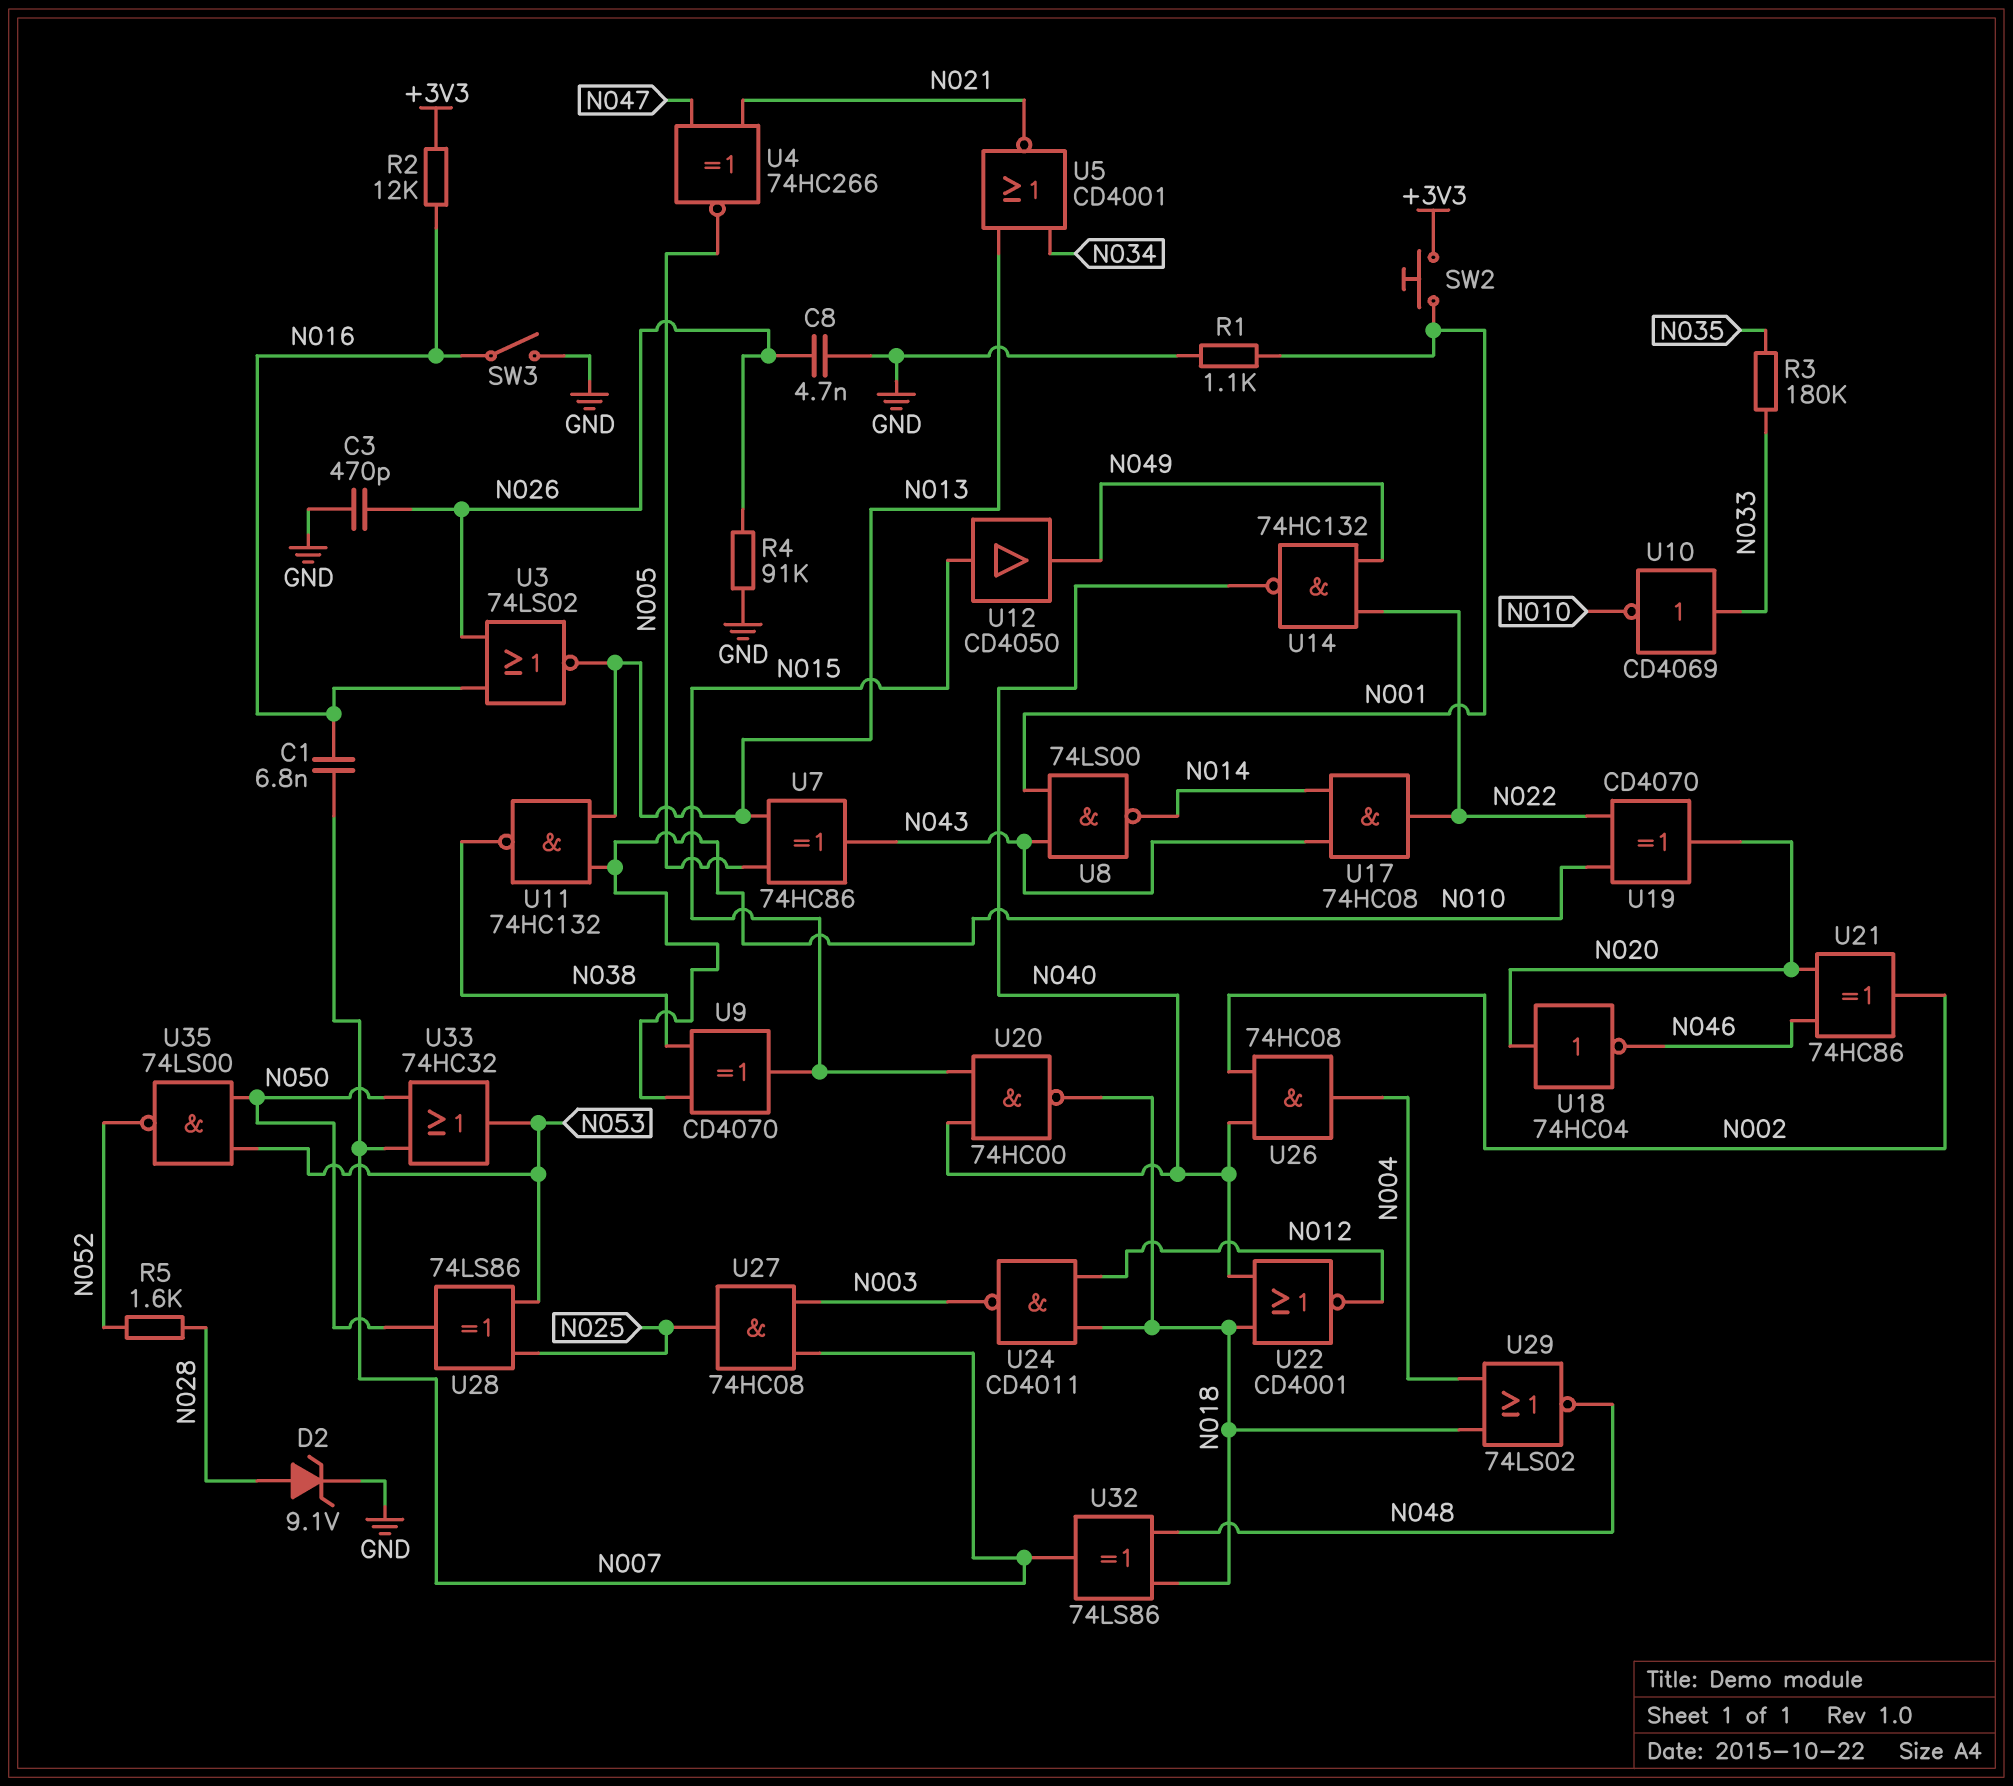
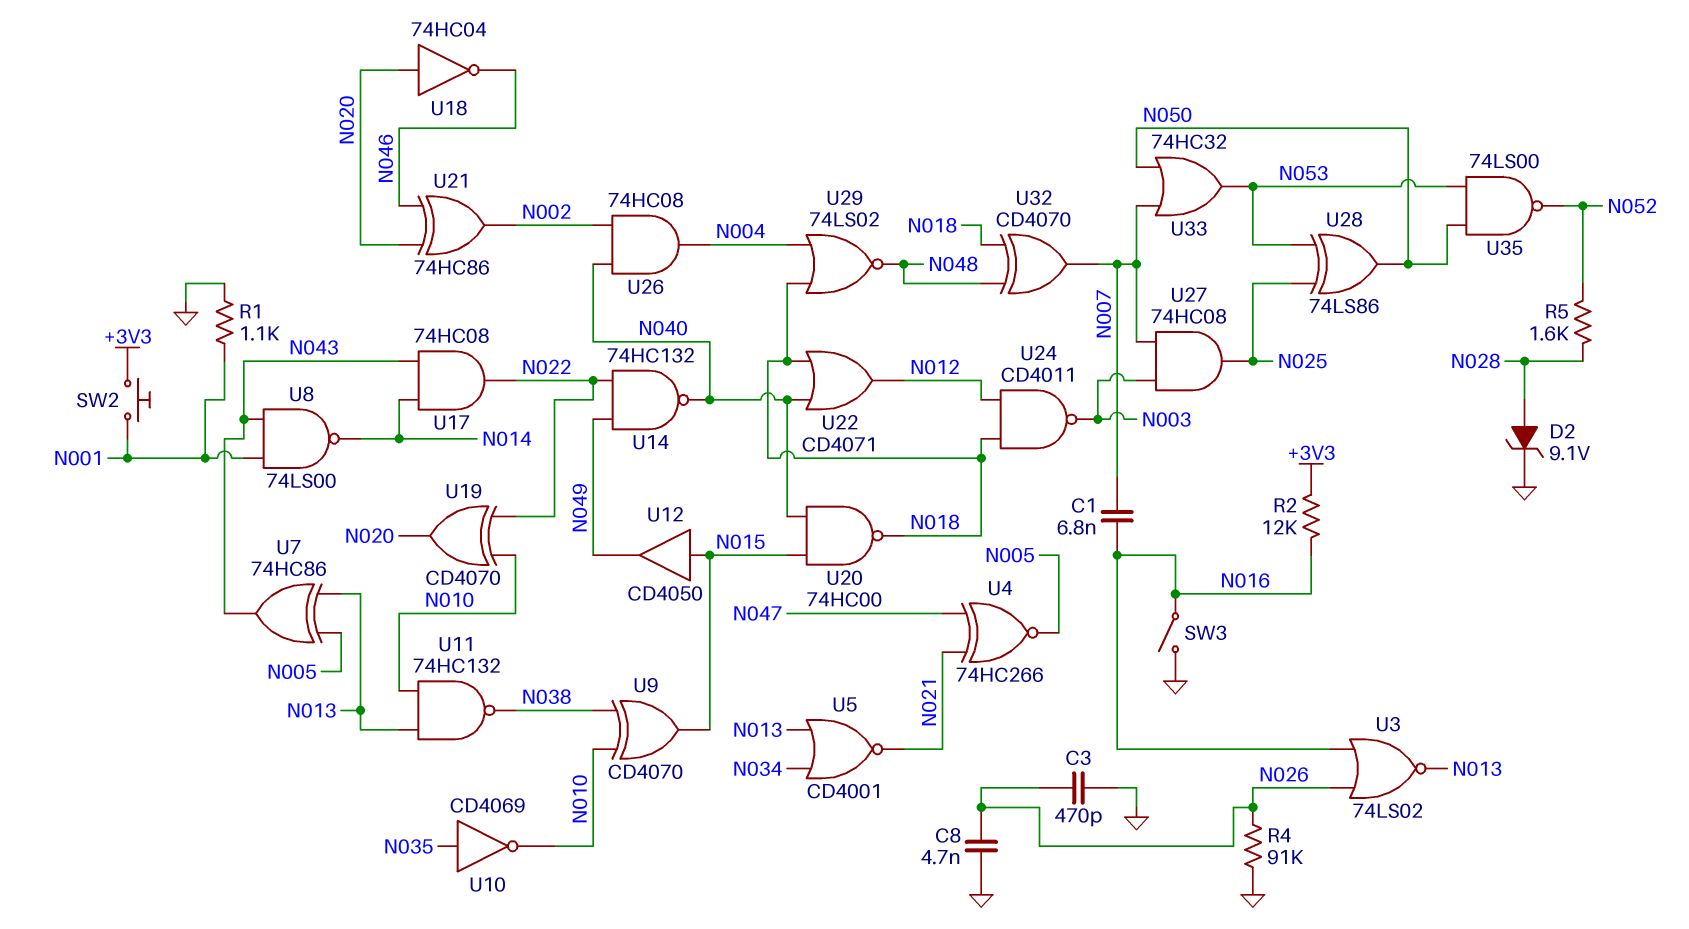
R3: 180k (N033, N035) -> none
U10: NOT CD4069 (in N033, out N010) -> NOT CD4069 (in N035, out N010)
U22: NOR CD4001 (in N018, in N040, out N012) -> OR CD4071 (in N018, in N040, out N012)
U32: XOR 74LS86 (in N018, in N048, out N007) -> XOR CD4070 (in N018, in N048, out N007)

